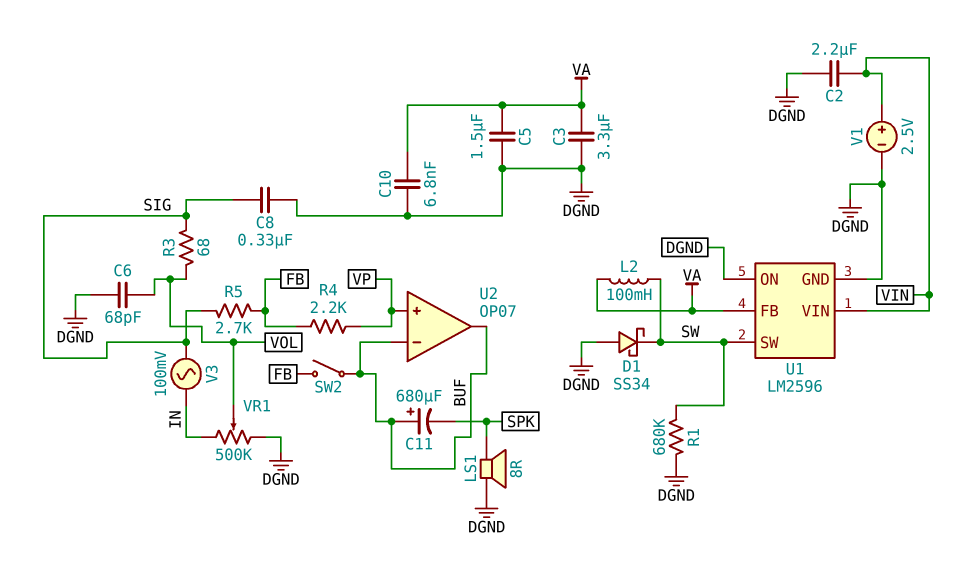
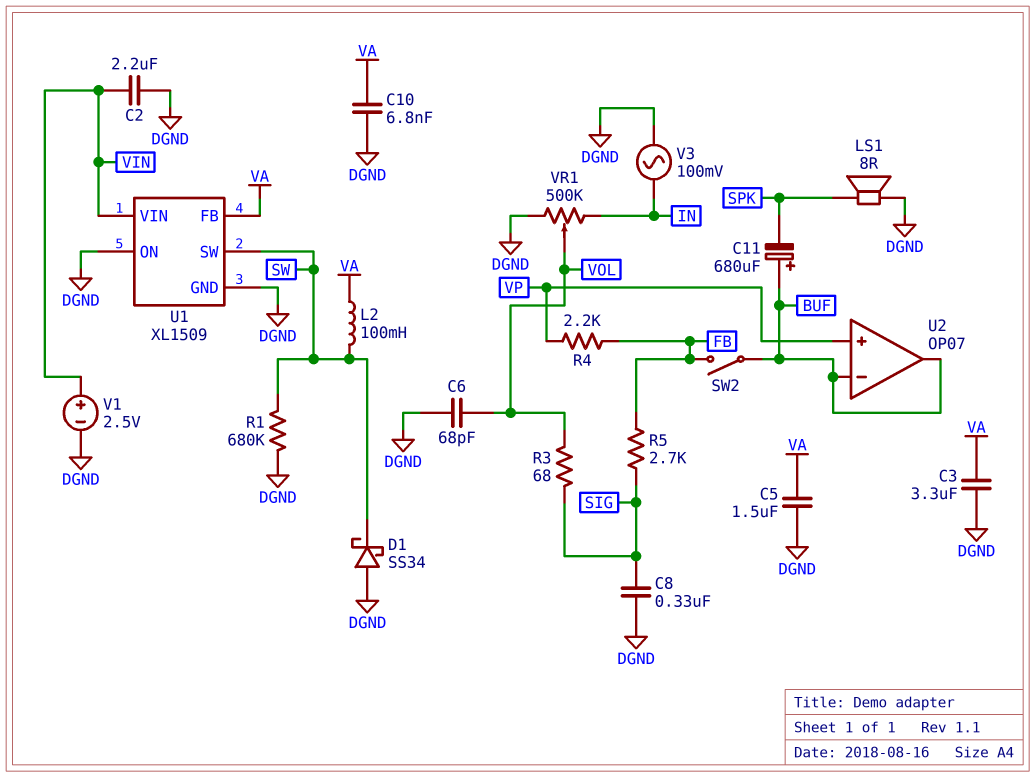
U1: LM2596 -> XL1509
V3: AC 100mV (IN, SIG) -> AC 100mV (DGND, IN)

